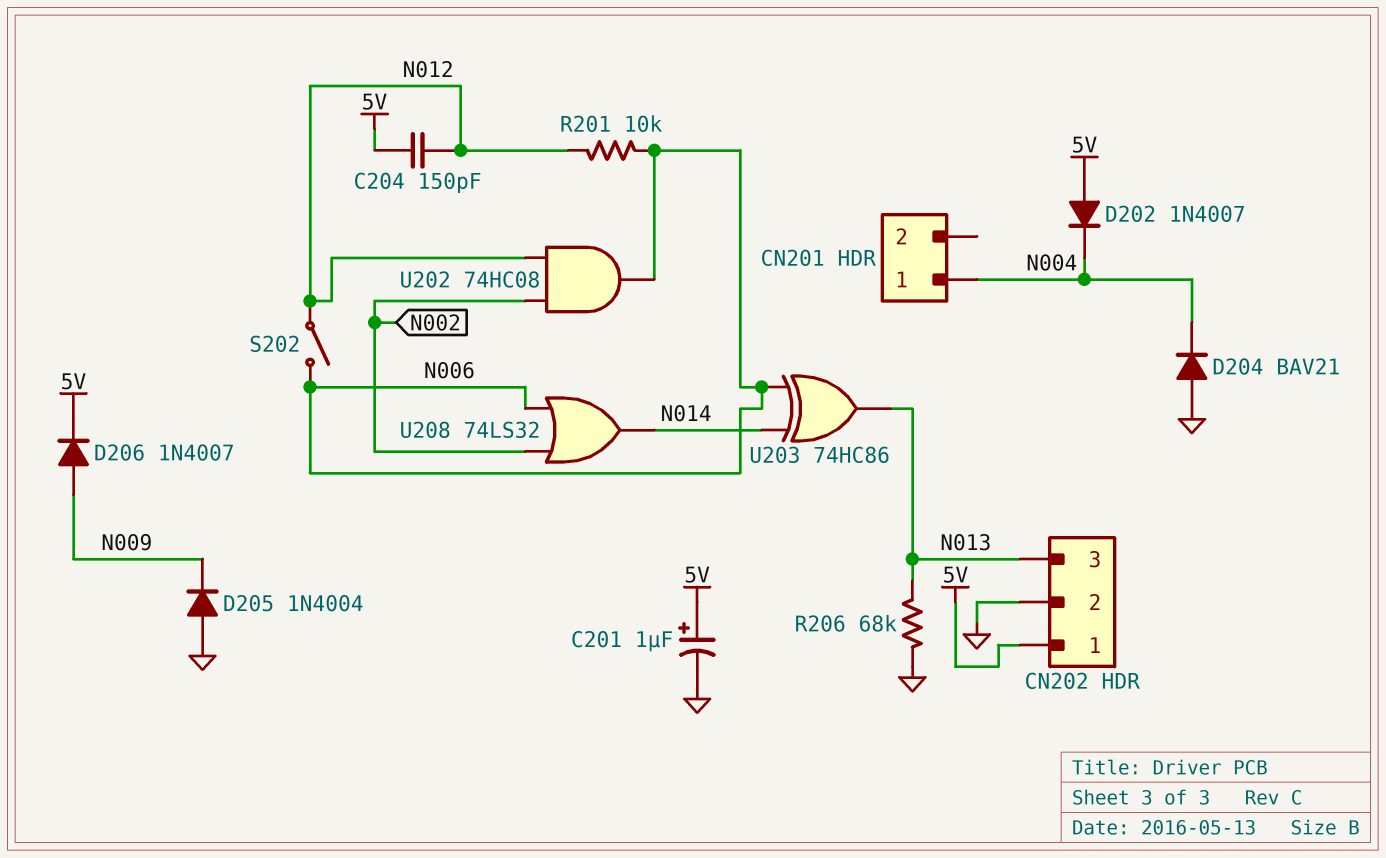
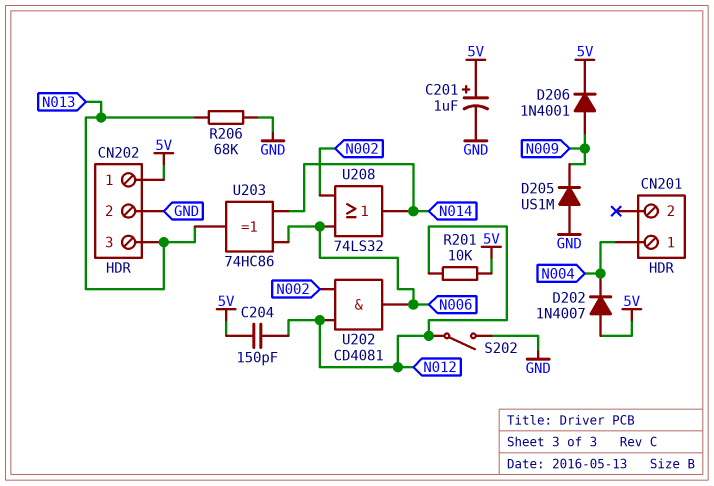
D204: diode BAV21 (A GND, K N004) -> none
D205: diode 1N4004 (A GND, K N009) -> diode US1M (A GND, K N009)
D206: diode 1N4007 (A N009, K 5V) -> diode 1N4001 (A N009, K 5V)
R201: 10k (N006, N012) -> 10k (5V, N012)
S202: switch (N006, N012) -> switch (GND, N012)
U202: AND 74HC08 (in N002, in N012, out N006) -> AND CD4081 (in N002, in N012, out N006)

